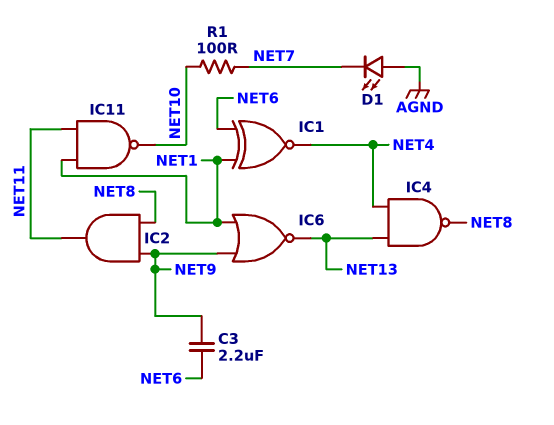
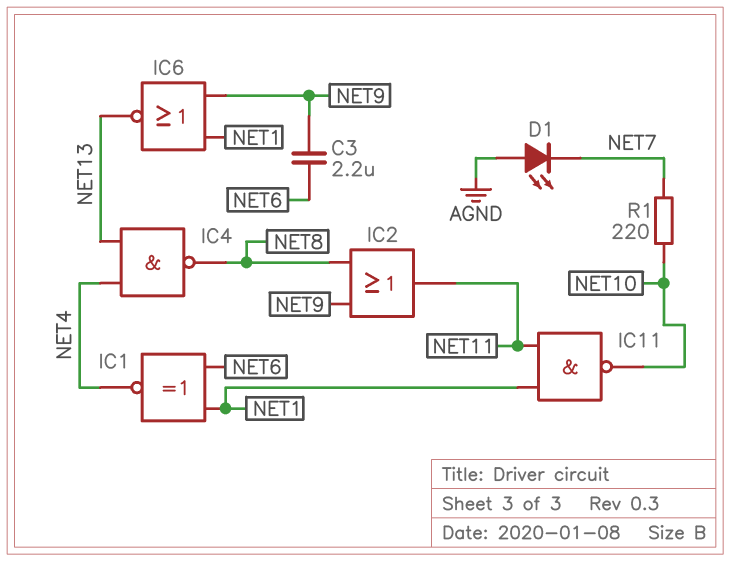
IC2: AND (in NET8, in NET9, out NET11) -> OR (in NET8, in NET9, out NET11)
R1: 100 (NET7, NET10) -> 220 (NET7, NET10)

